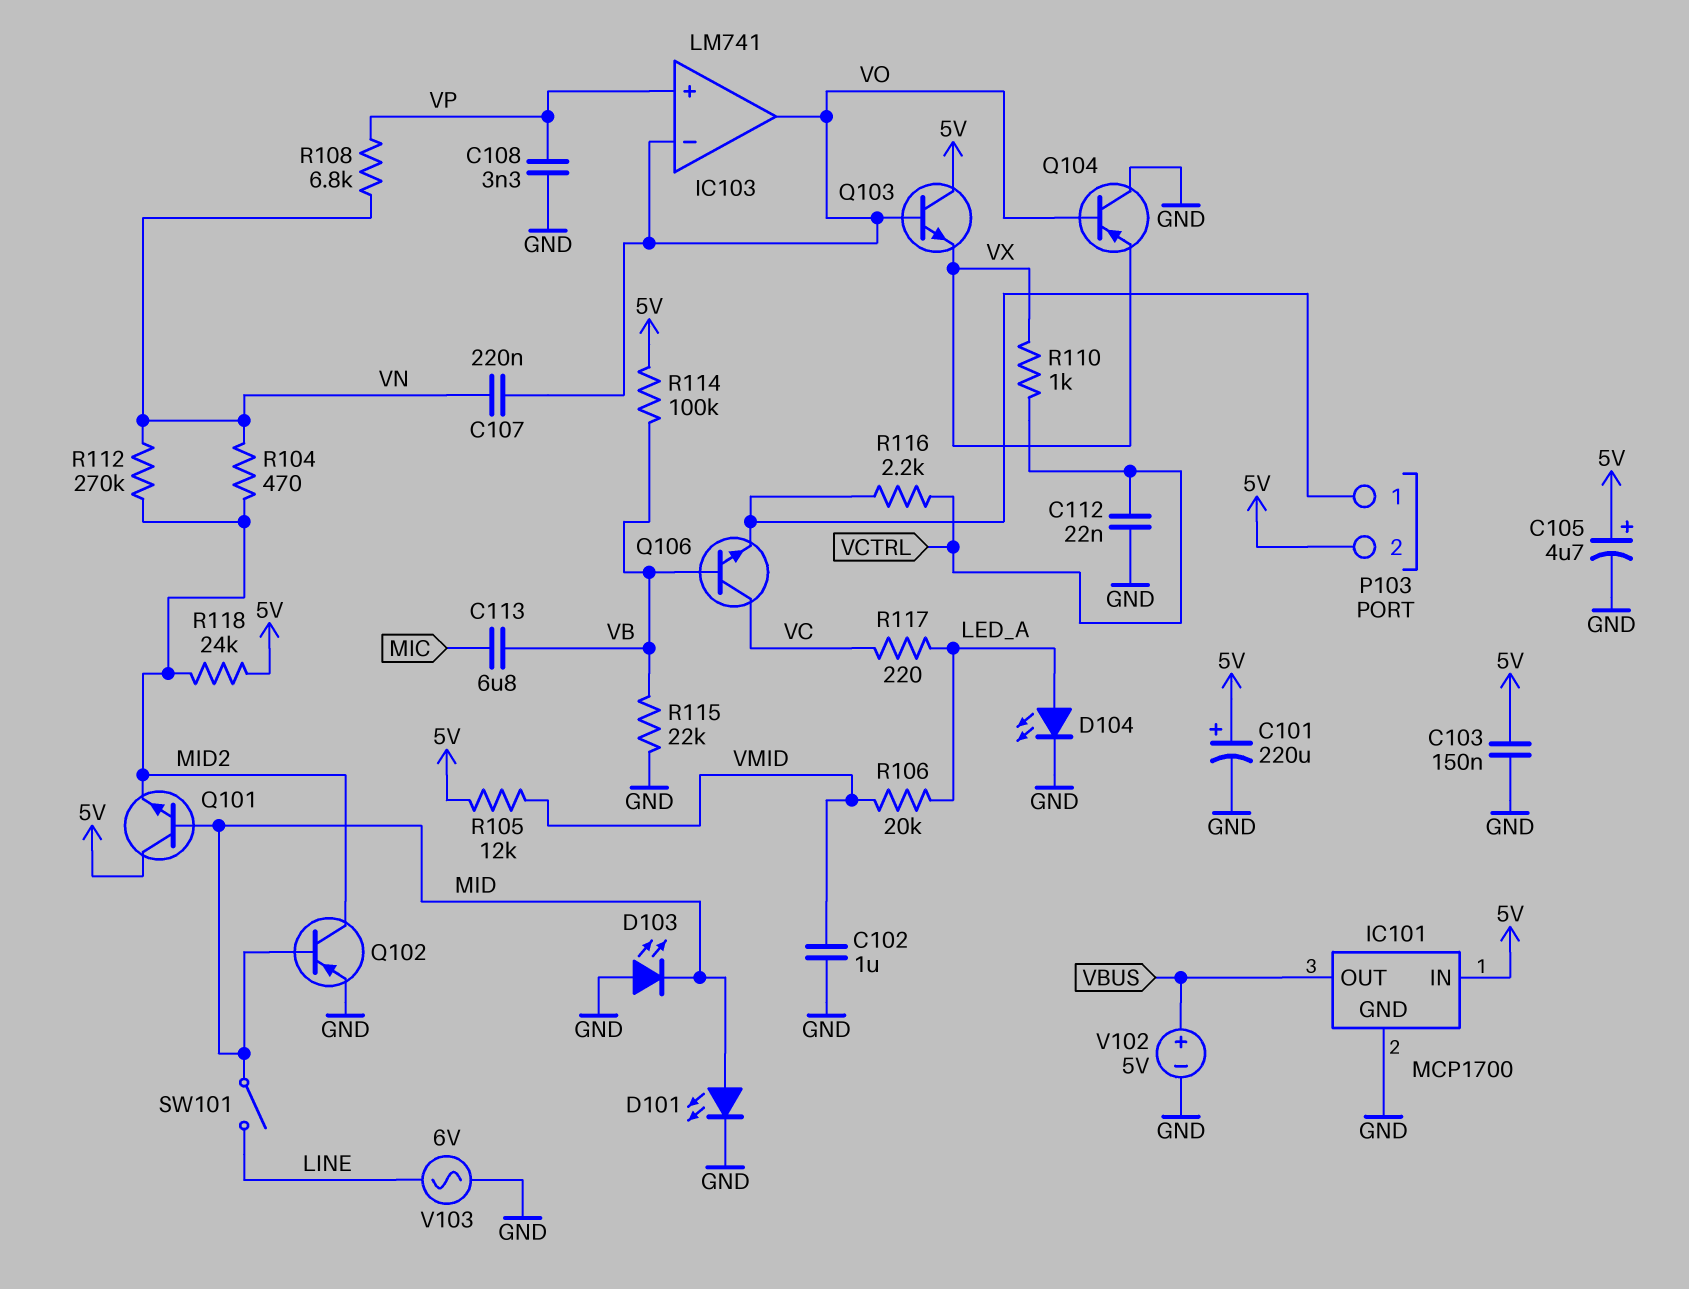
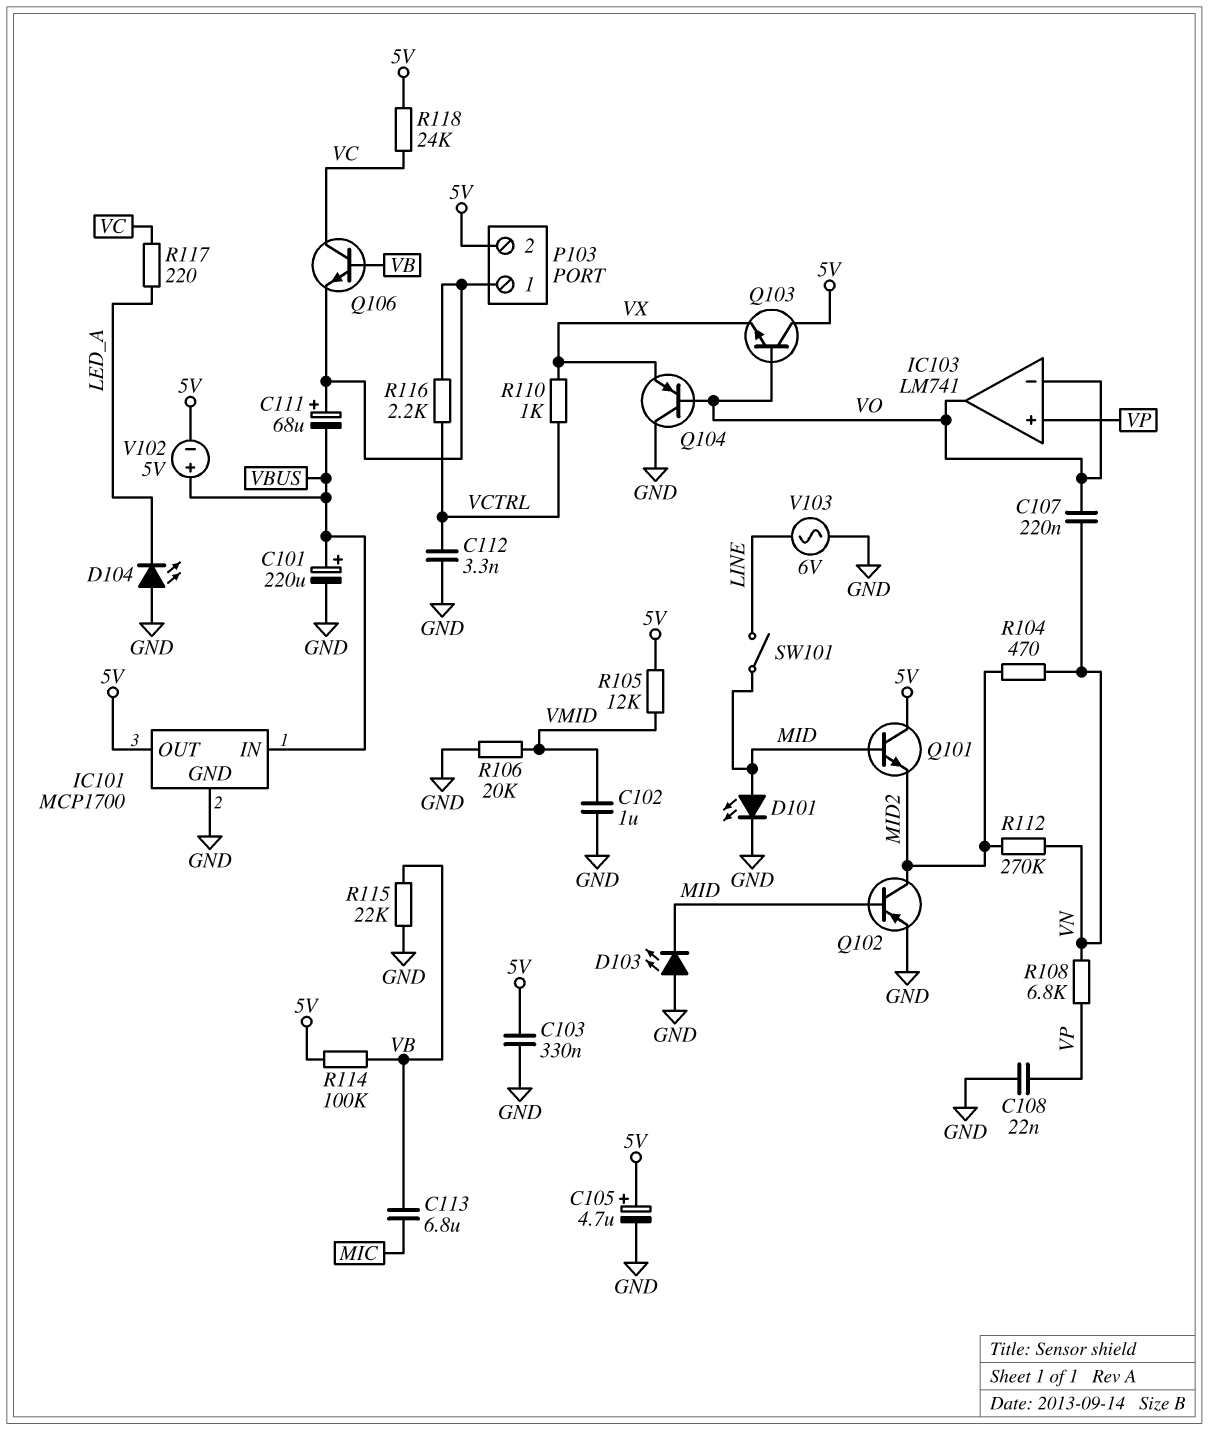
C101: 220uF (plus 5V, minus GND) -> 220uF (plus VBUS, minus GND)
C103: 150nF (5V, GND) -> 330nF (5V, GND)
C108: 3.3nF (GND, VP) -> 22nF (GND, VP)
C111: none -> 68uF (plus P103/1, minus VBUS)
C112: 22nF (GND, VCTRL) -> 3.3nF (GND, VCTRL)
D104: LED (A LED_A, K GND) -> LED (A GND, K LED_A)
IC101 pin IN: 5V -> VBUS
IC101 pin OUT: VBUS -> 5V
R106: 20k (LED_A, VMID) -> 20k (GND, VMID)
R118: 24k (5V, MID2) -> 24k (5V, VC)
V102: 5V (plus VBUS, minus GND) -> 5V (plus VBUS, minus 5V)

